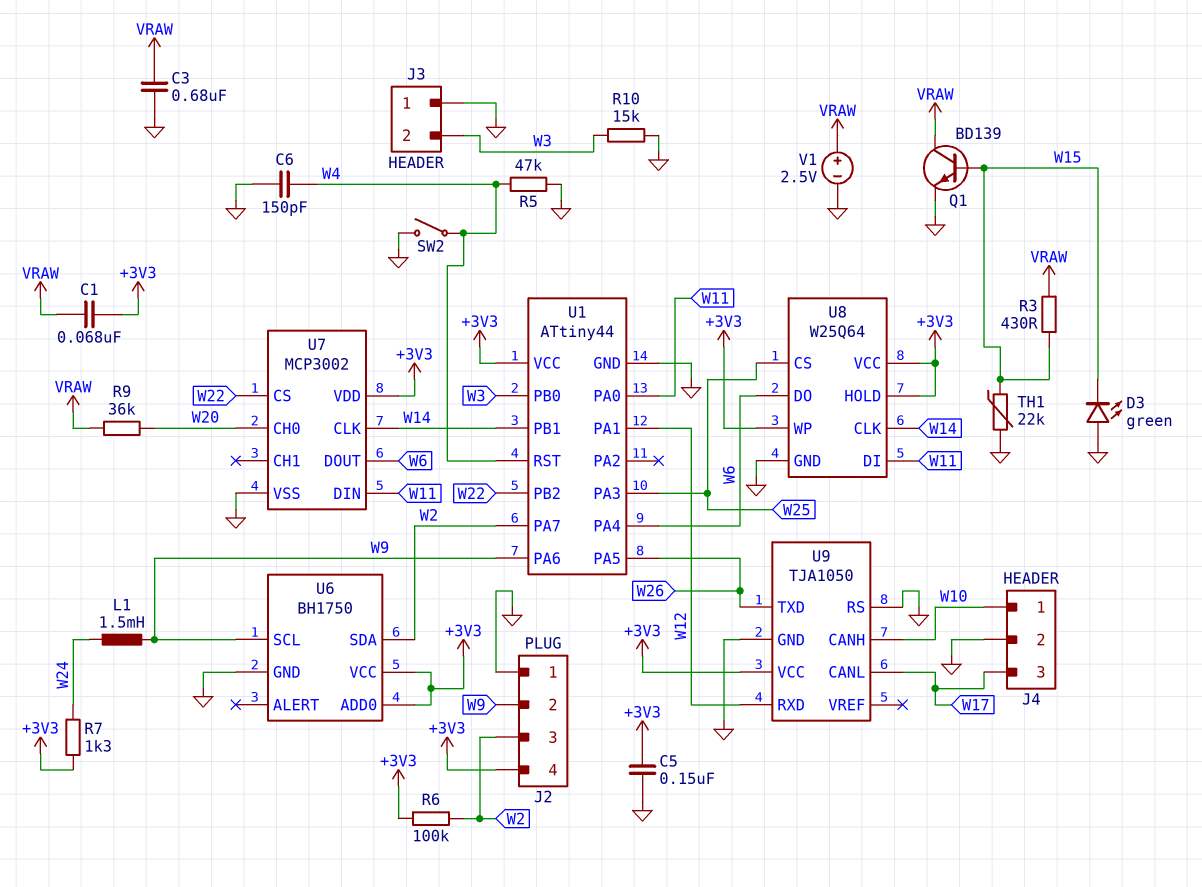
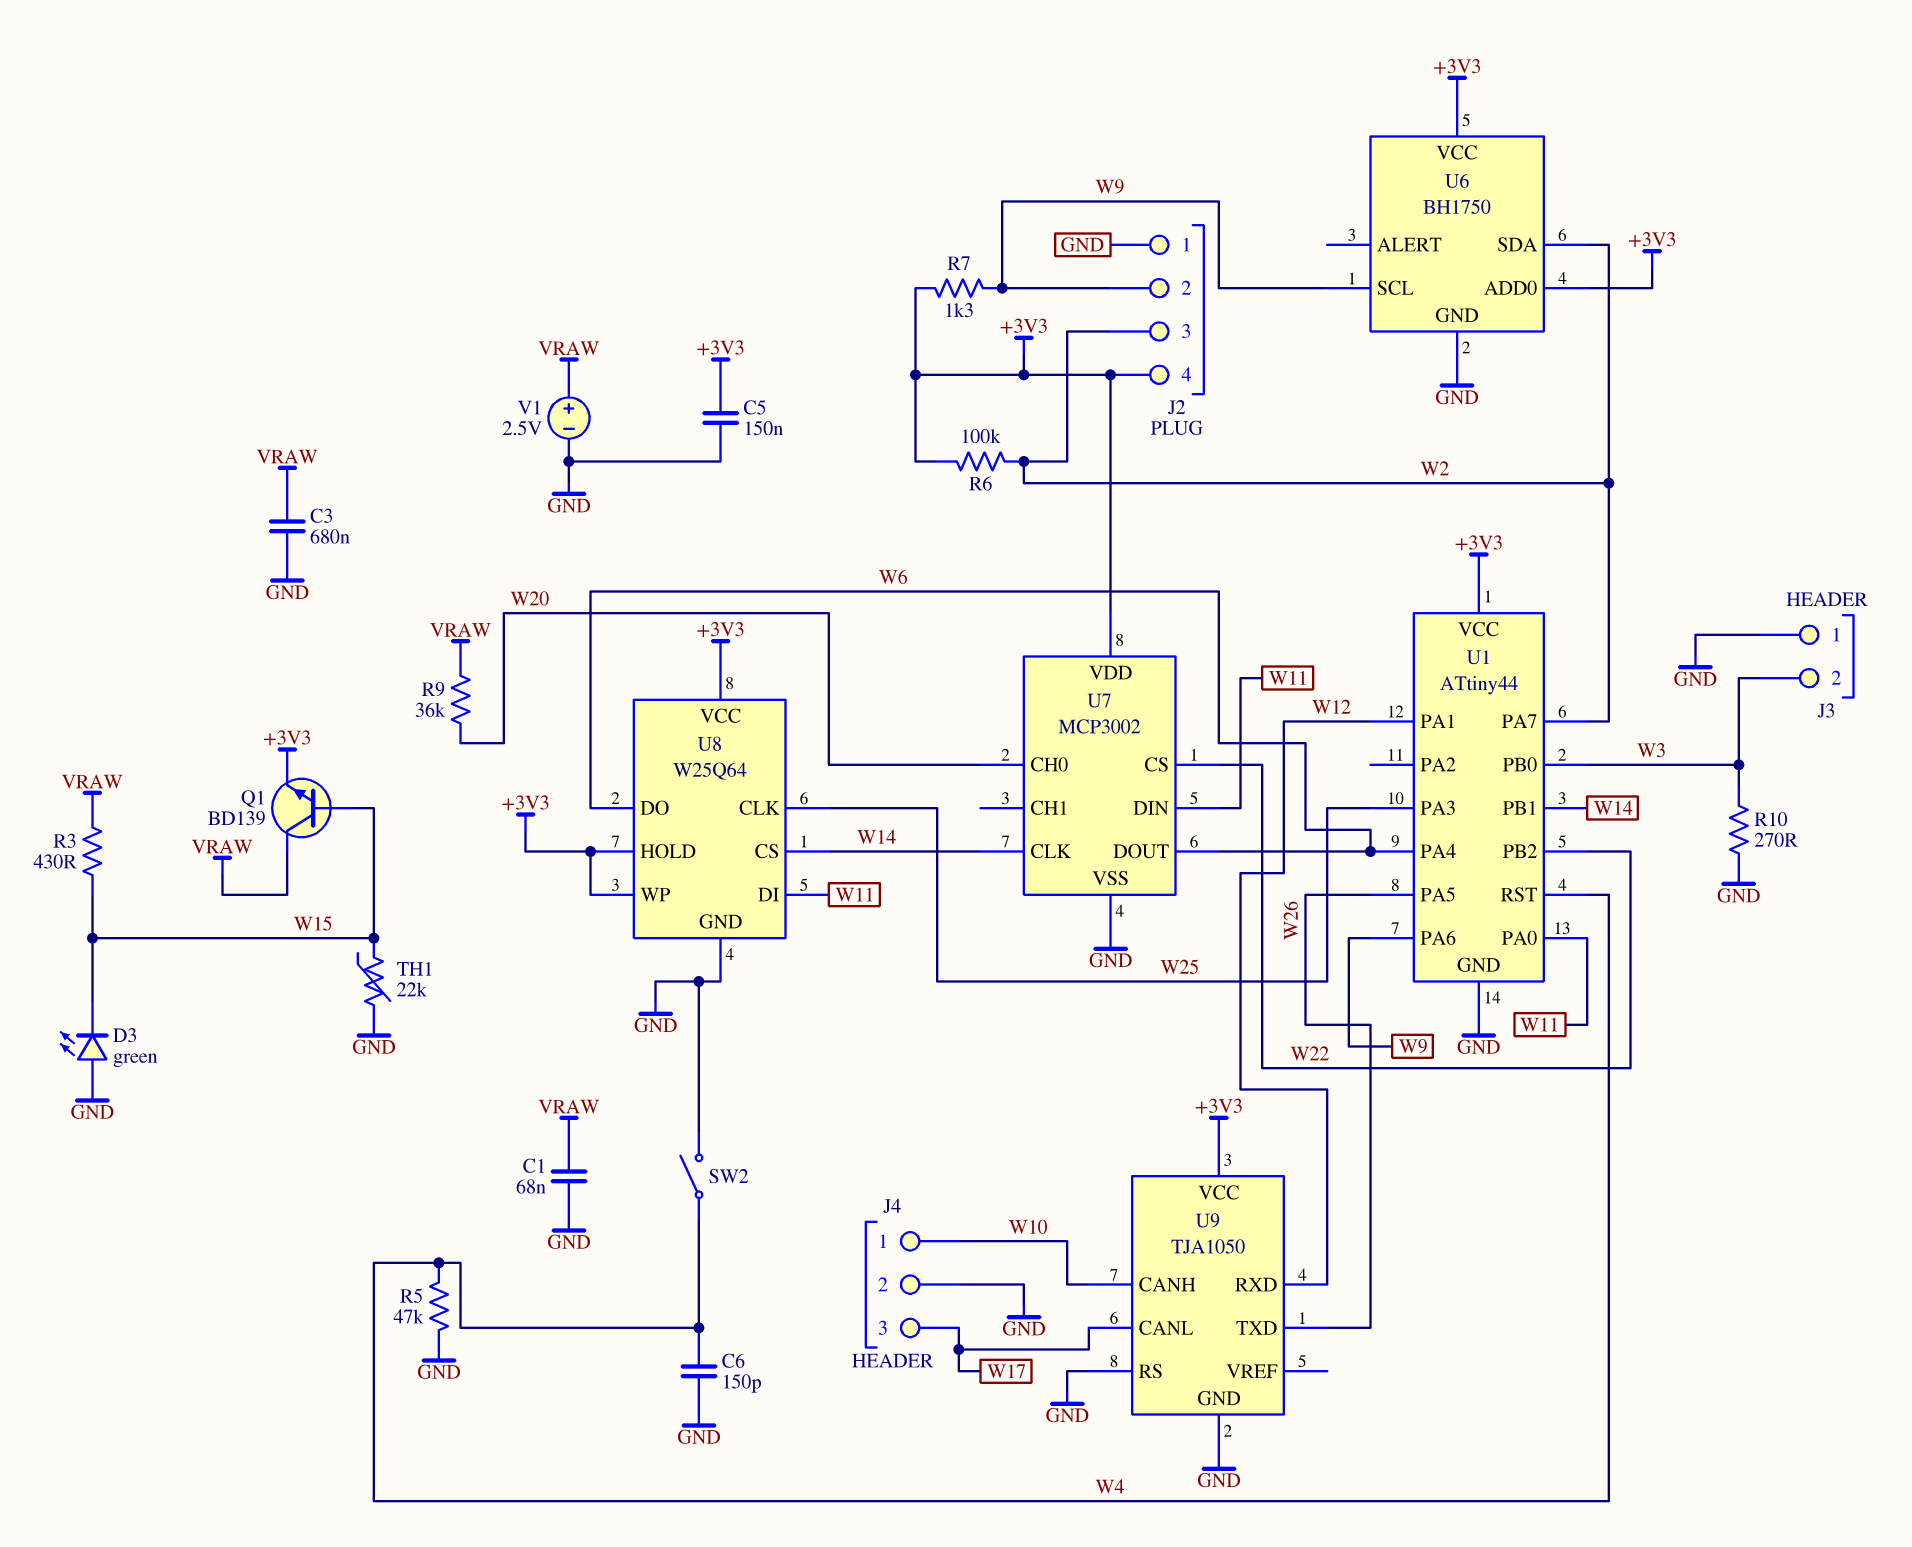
C1: 68nF (+3V3, VRAW) -> 68nF (GND, VRAW)
L1: 1.5mH (W9, W24) -> none
Q1: NPN BD139 (B W15, C VRAW, E GND) -> NPN BD139 (B W15, C VRAW, E +3V3)
R7: 1.3k (+3V3, W24) -> 1.3k (+3V3, W9)
R10: 15k (GND, W3) -> 270 (GND, W3)
U8 pin CLK: W14 -> W25
U8 pin CS: W25 -> W14

